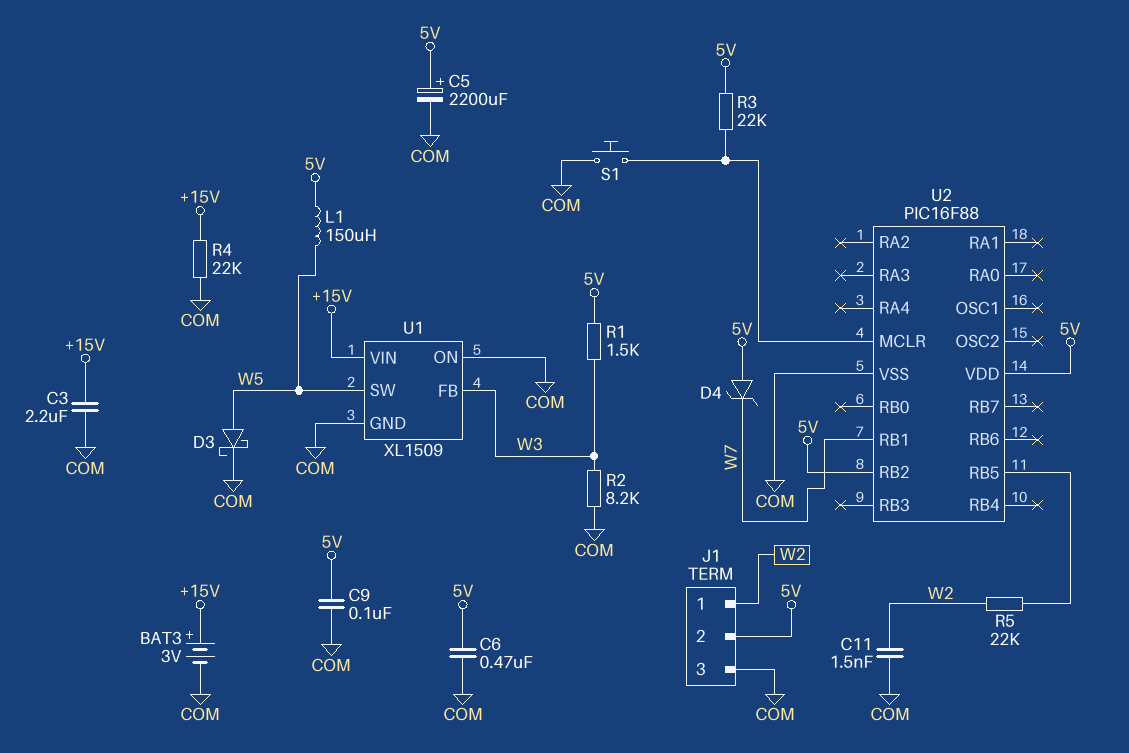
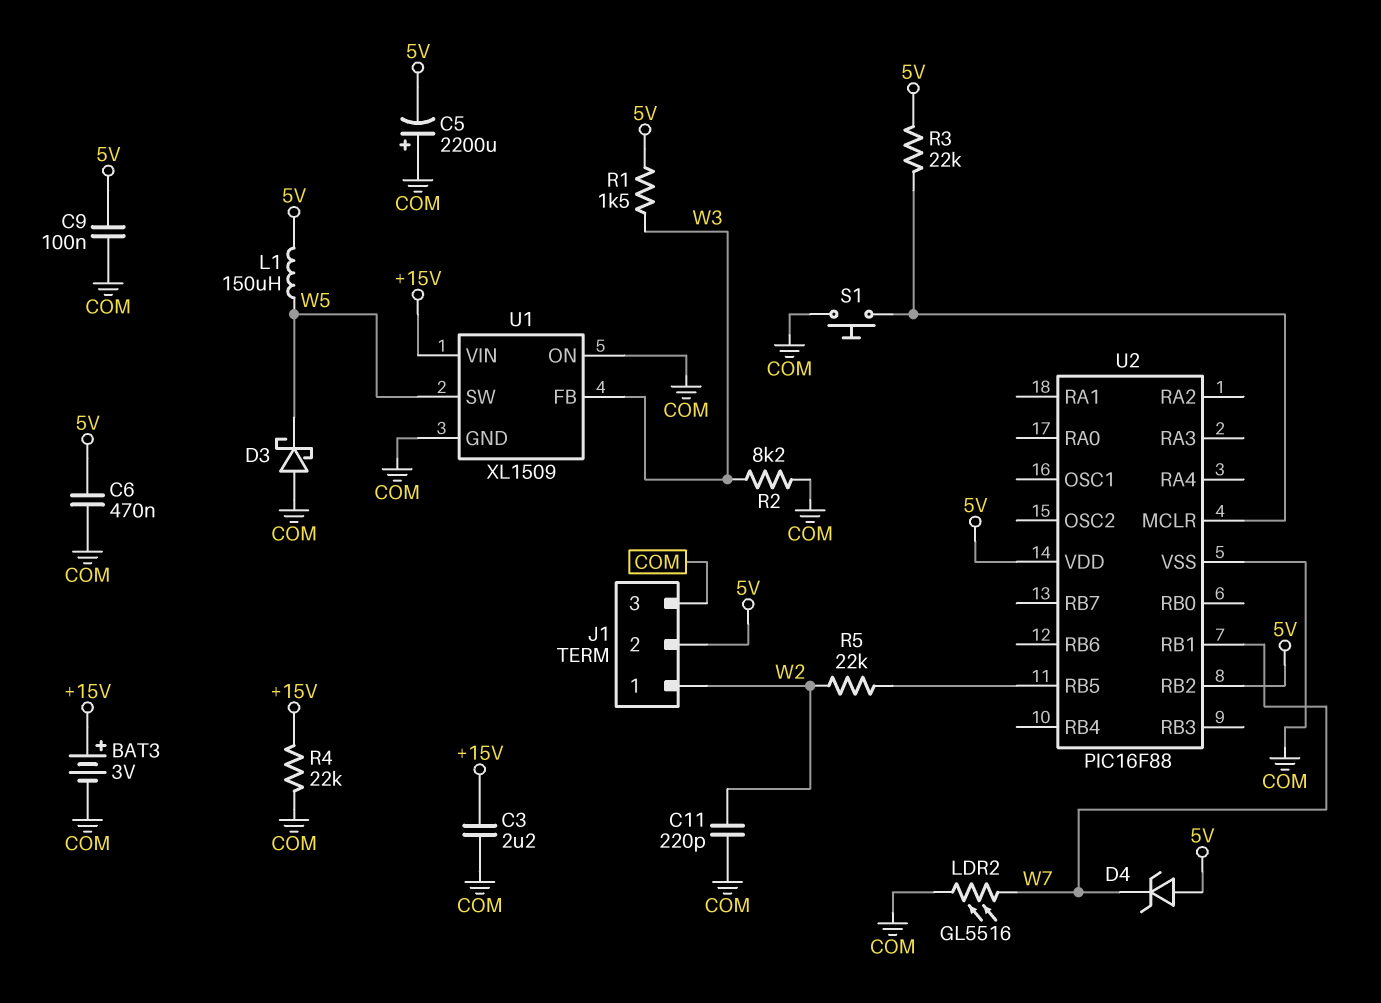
C5: 2200uF (plus 5V, minus COM) -> 2200uF (plus COM, minus 5V)
C11: 1.5nF (COM, W2) -> 220pF (COM, W2)
D3: schottky (A W5, K COM) -> schottky (A COM, K W5)
LDR2: none -> GL5516 (COM, W7)

